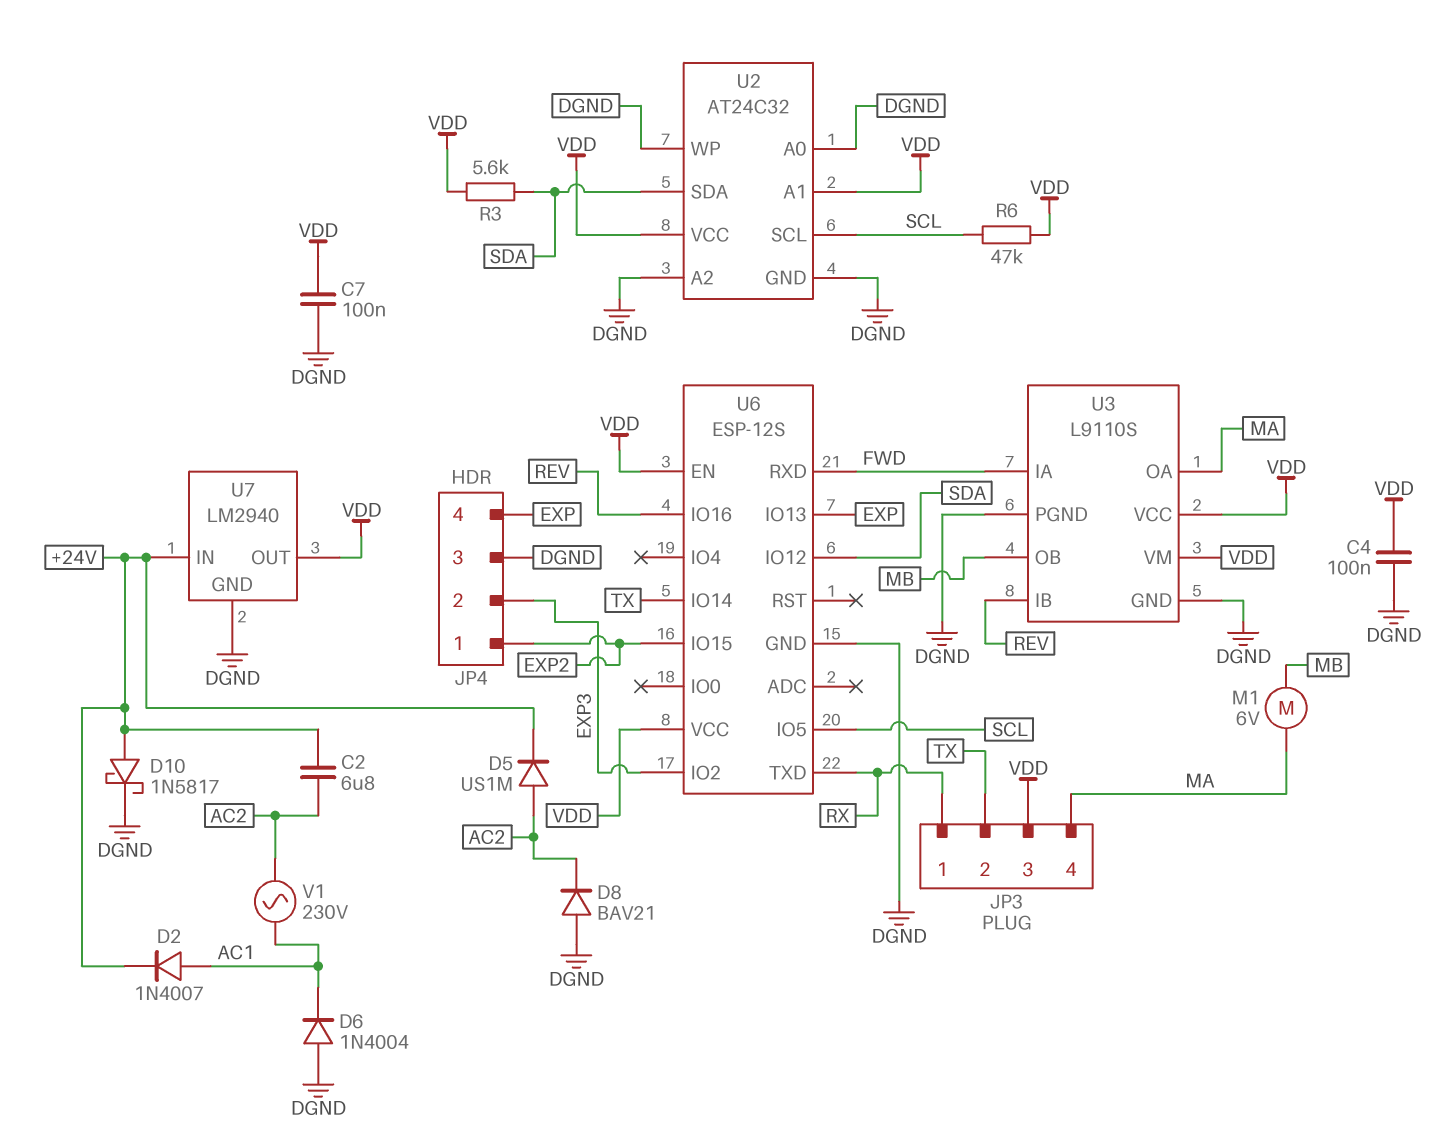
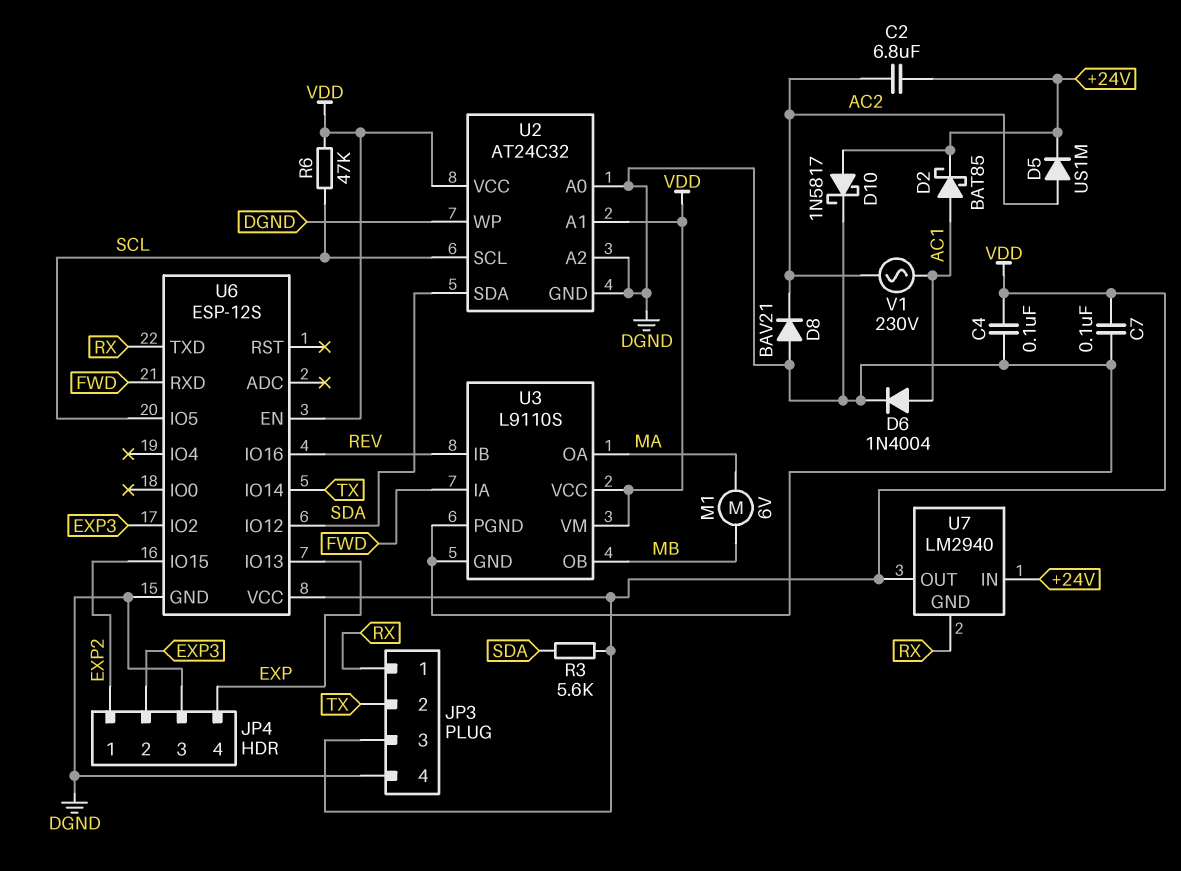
D2: diode 1N4007 (A AC1, K +24V) -> schottky BAT85 (A AC1, K +24V)
D6: diode 1N4004 (A DGND, K AC1) -> diode 1N4004 (A AC1, K DGND)
JP3 pin 4: MA -> DGND
U7 pin GND: DGND -> RX

